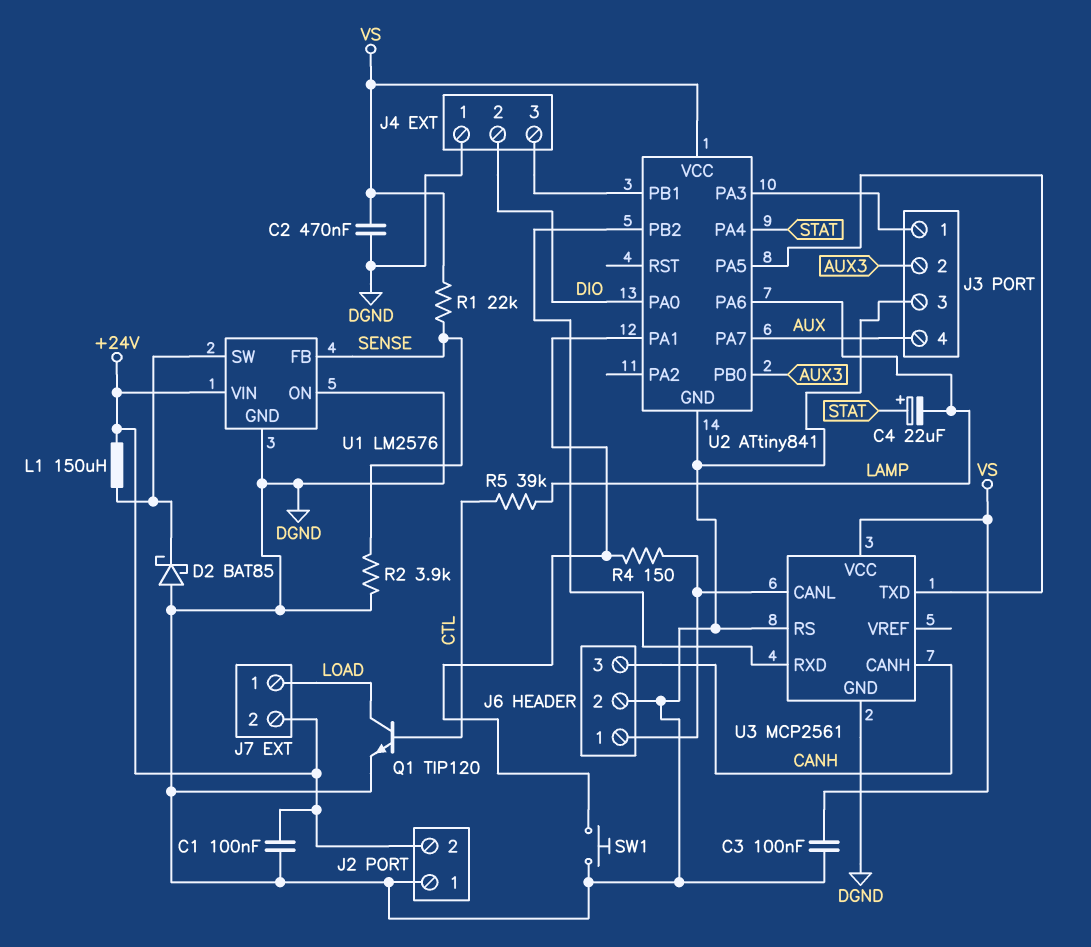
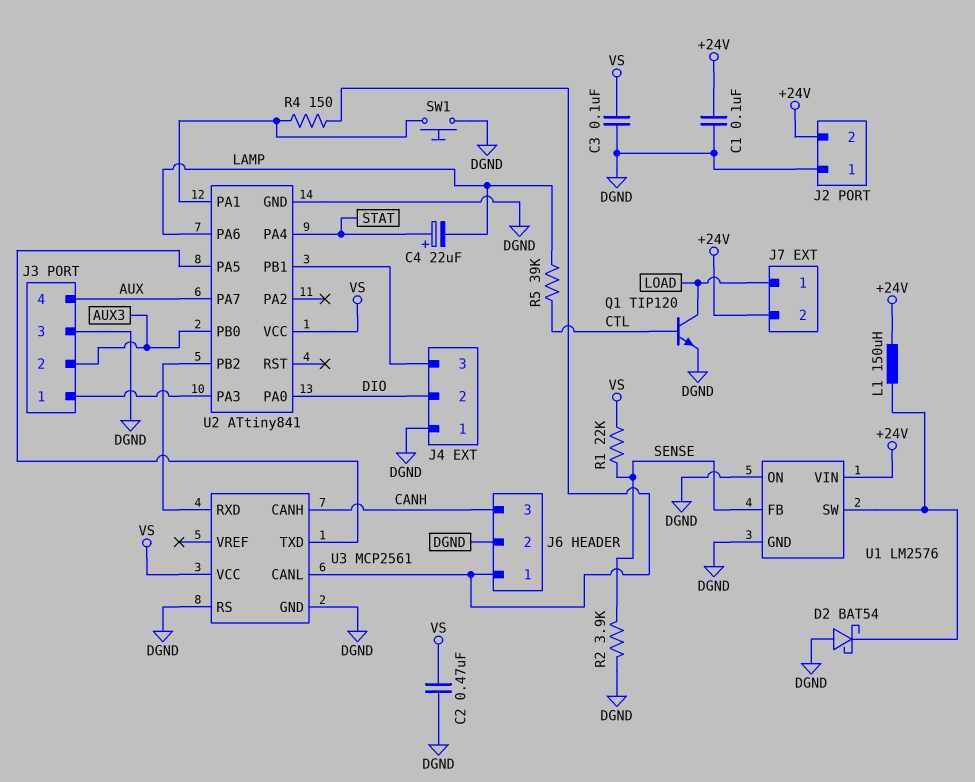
D2: schottky BAT85 (A DGND, K U1/SW) -> schottky BAT54 (A DGND, K U1/SW)

